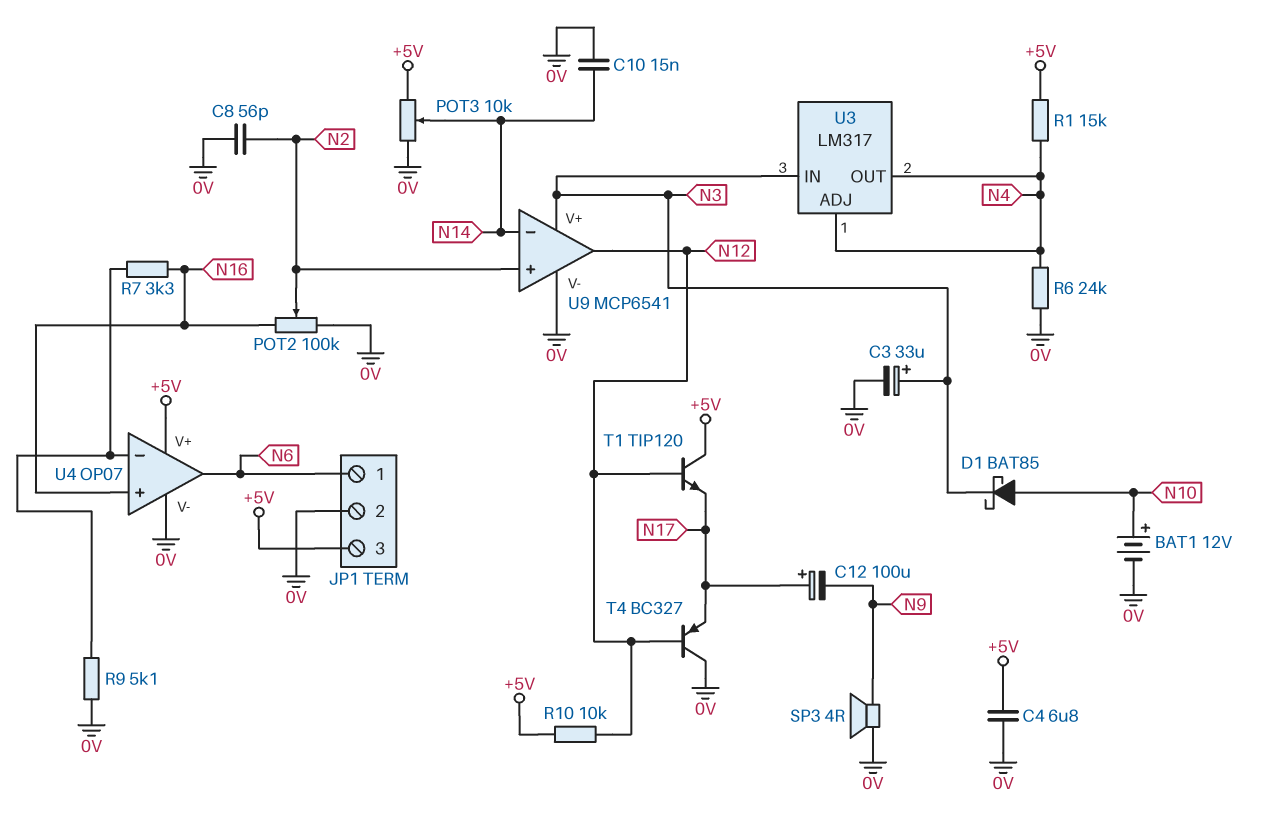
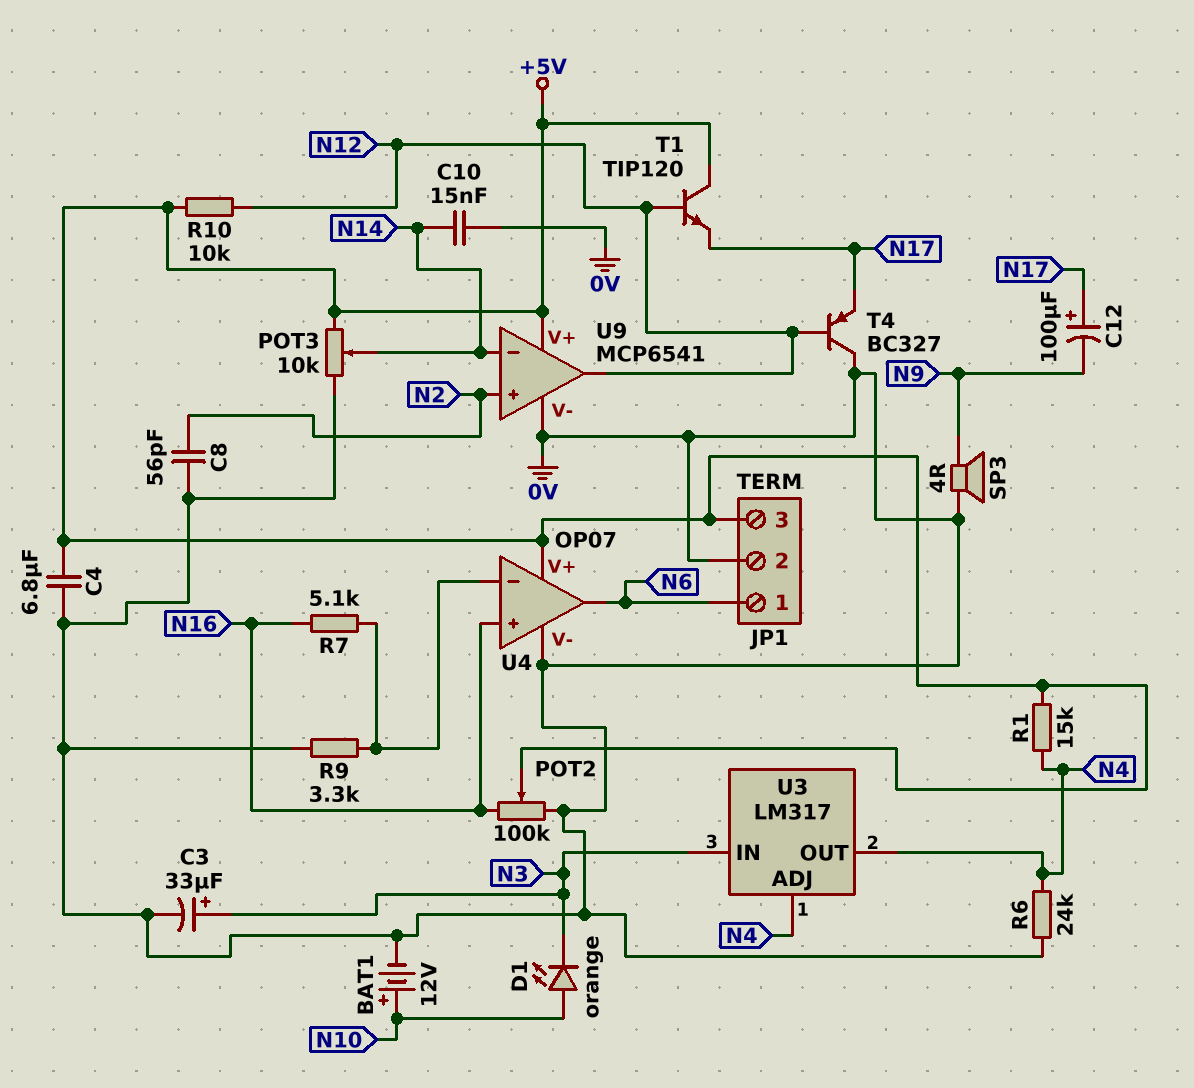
D1: schottky BAT85 (A N10, K N3) -> LED orange (A N10, K N3)
POT2: 100k (0V, N16, wiper N2) -> 100k (0V, N16, wiper +5V)
R7: 3.3k (N16, U4/in-) -> 5.1k (N16, U4/in-)
R9: 5.1k (0V, U4/in-) -> 3.3k (0V, U4/in-)
U9 pin V+: N3 -> +5V

